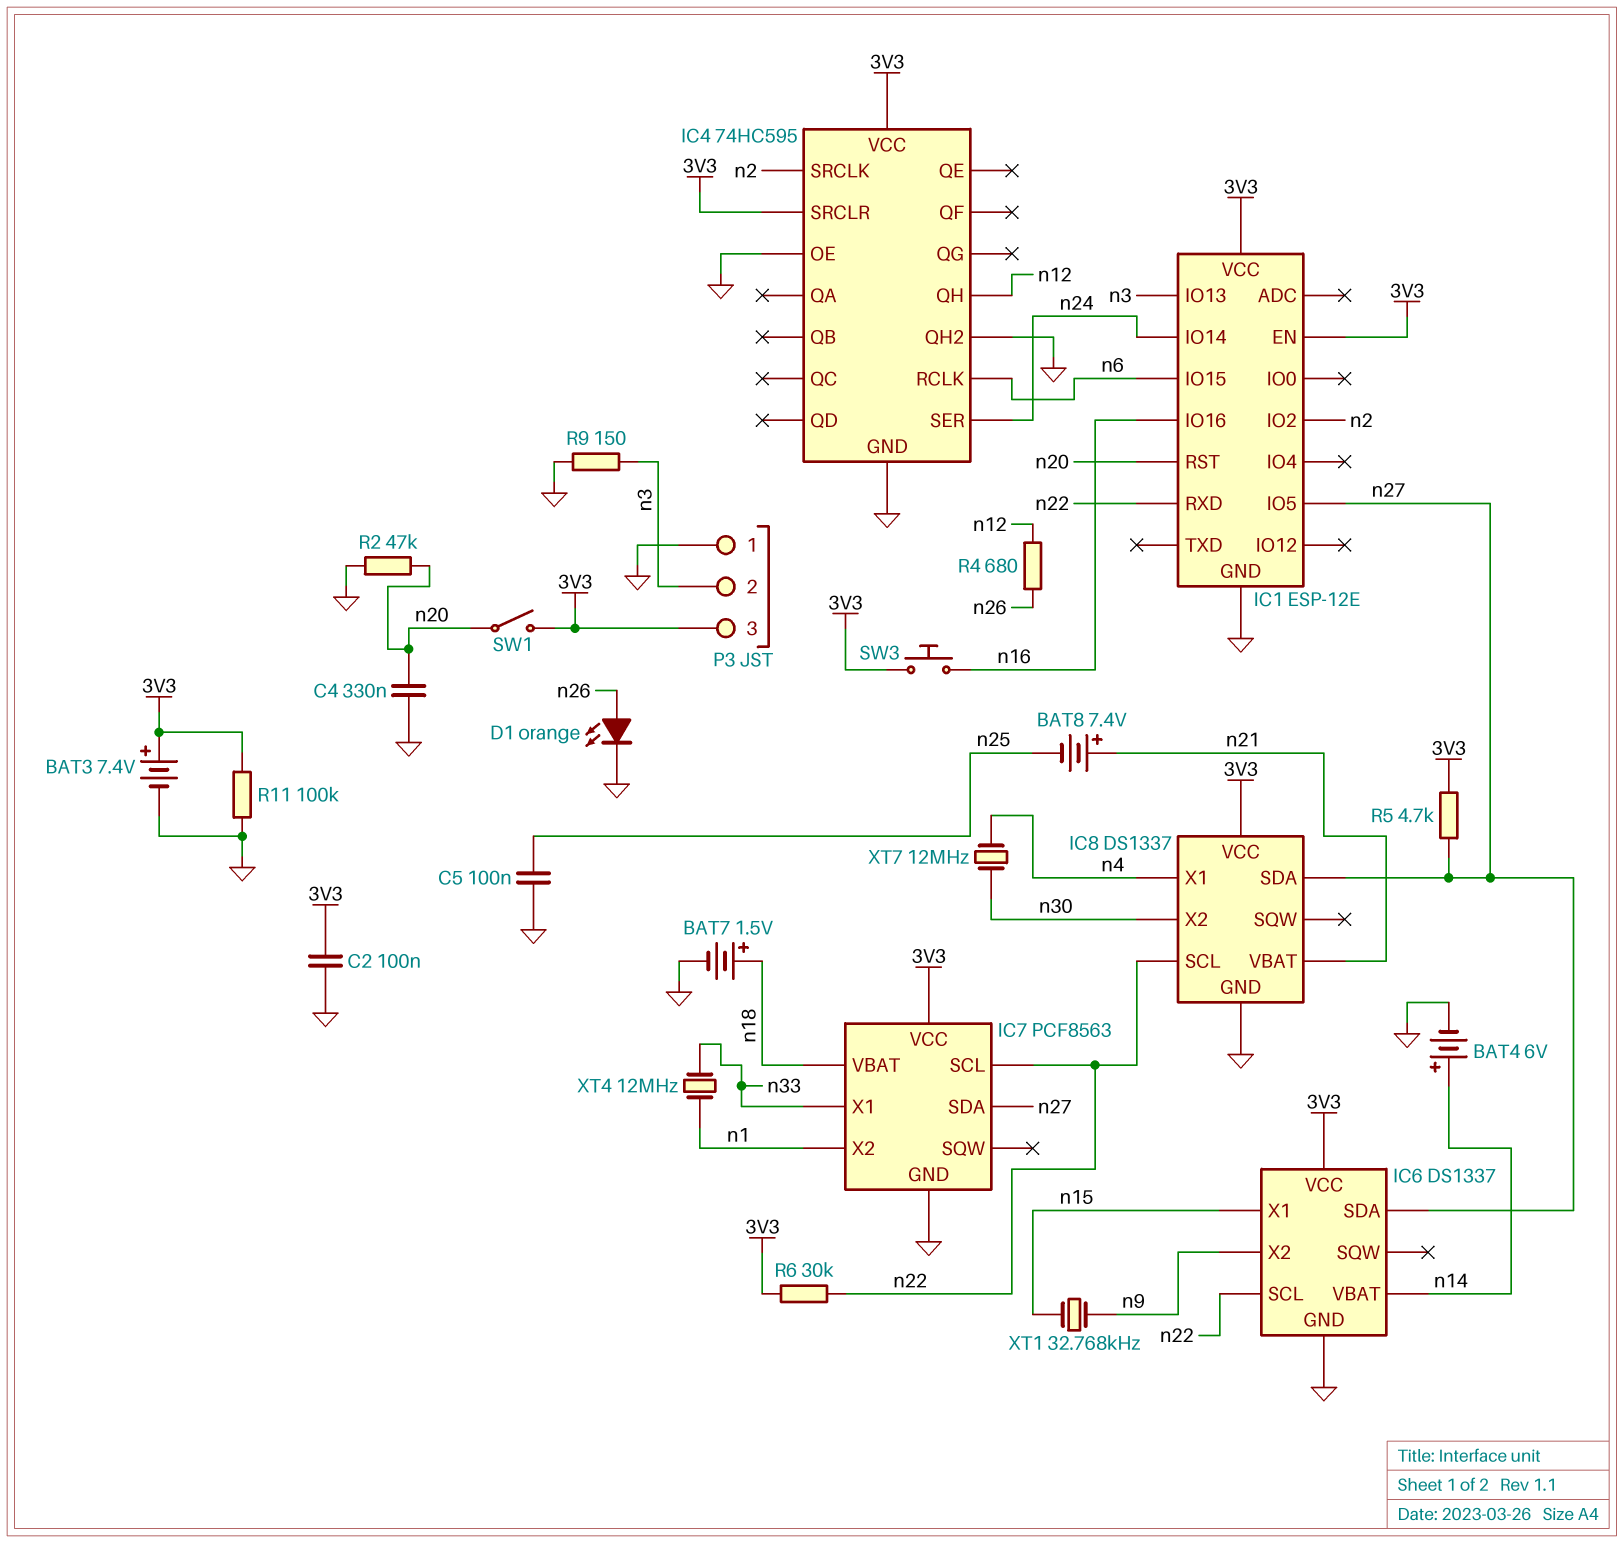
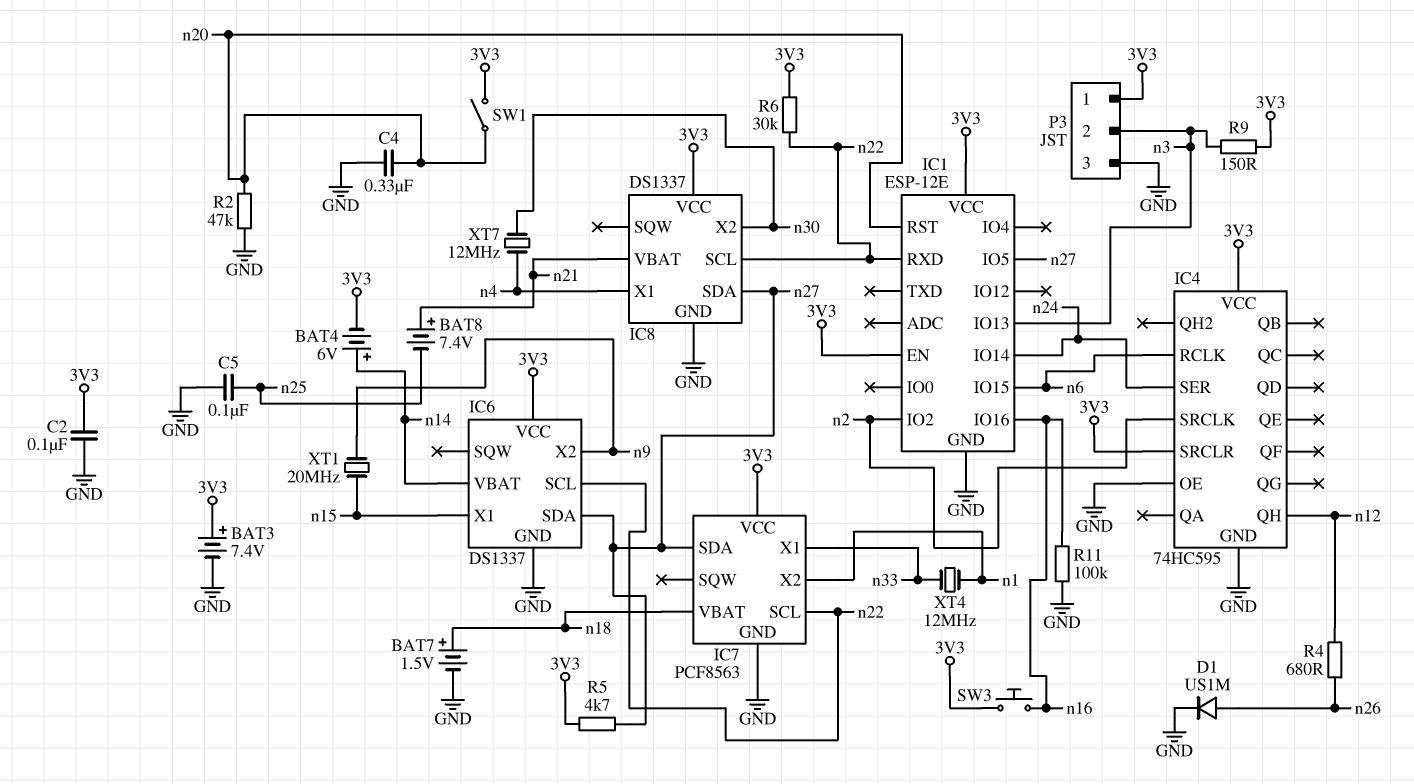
BAT4: 6V (plus n14, minus GND) -> 6V (plus n14, minus 3V3)
D1: LED orange (A n26, K GND) -> diode US1M (A n26, K GND)
IC4 pin QH2: GND -> none
P3 pin 1: GND -> 3V3
P3 pin 3: 3V3 -> GND
R9: 150 (GND, n3) -> 150 (3V3, n3)
R11: 100k (3V3, GND) -> 100k (GND, n16)
XT1: 32.768kHz (n9, n15) -> 20MHz (n9, n15)

